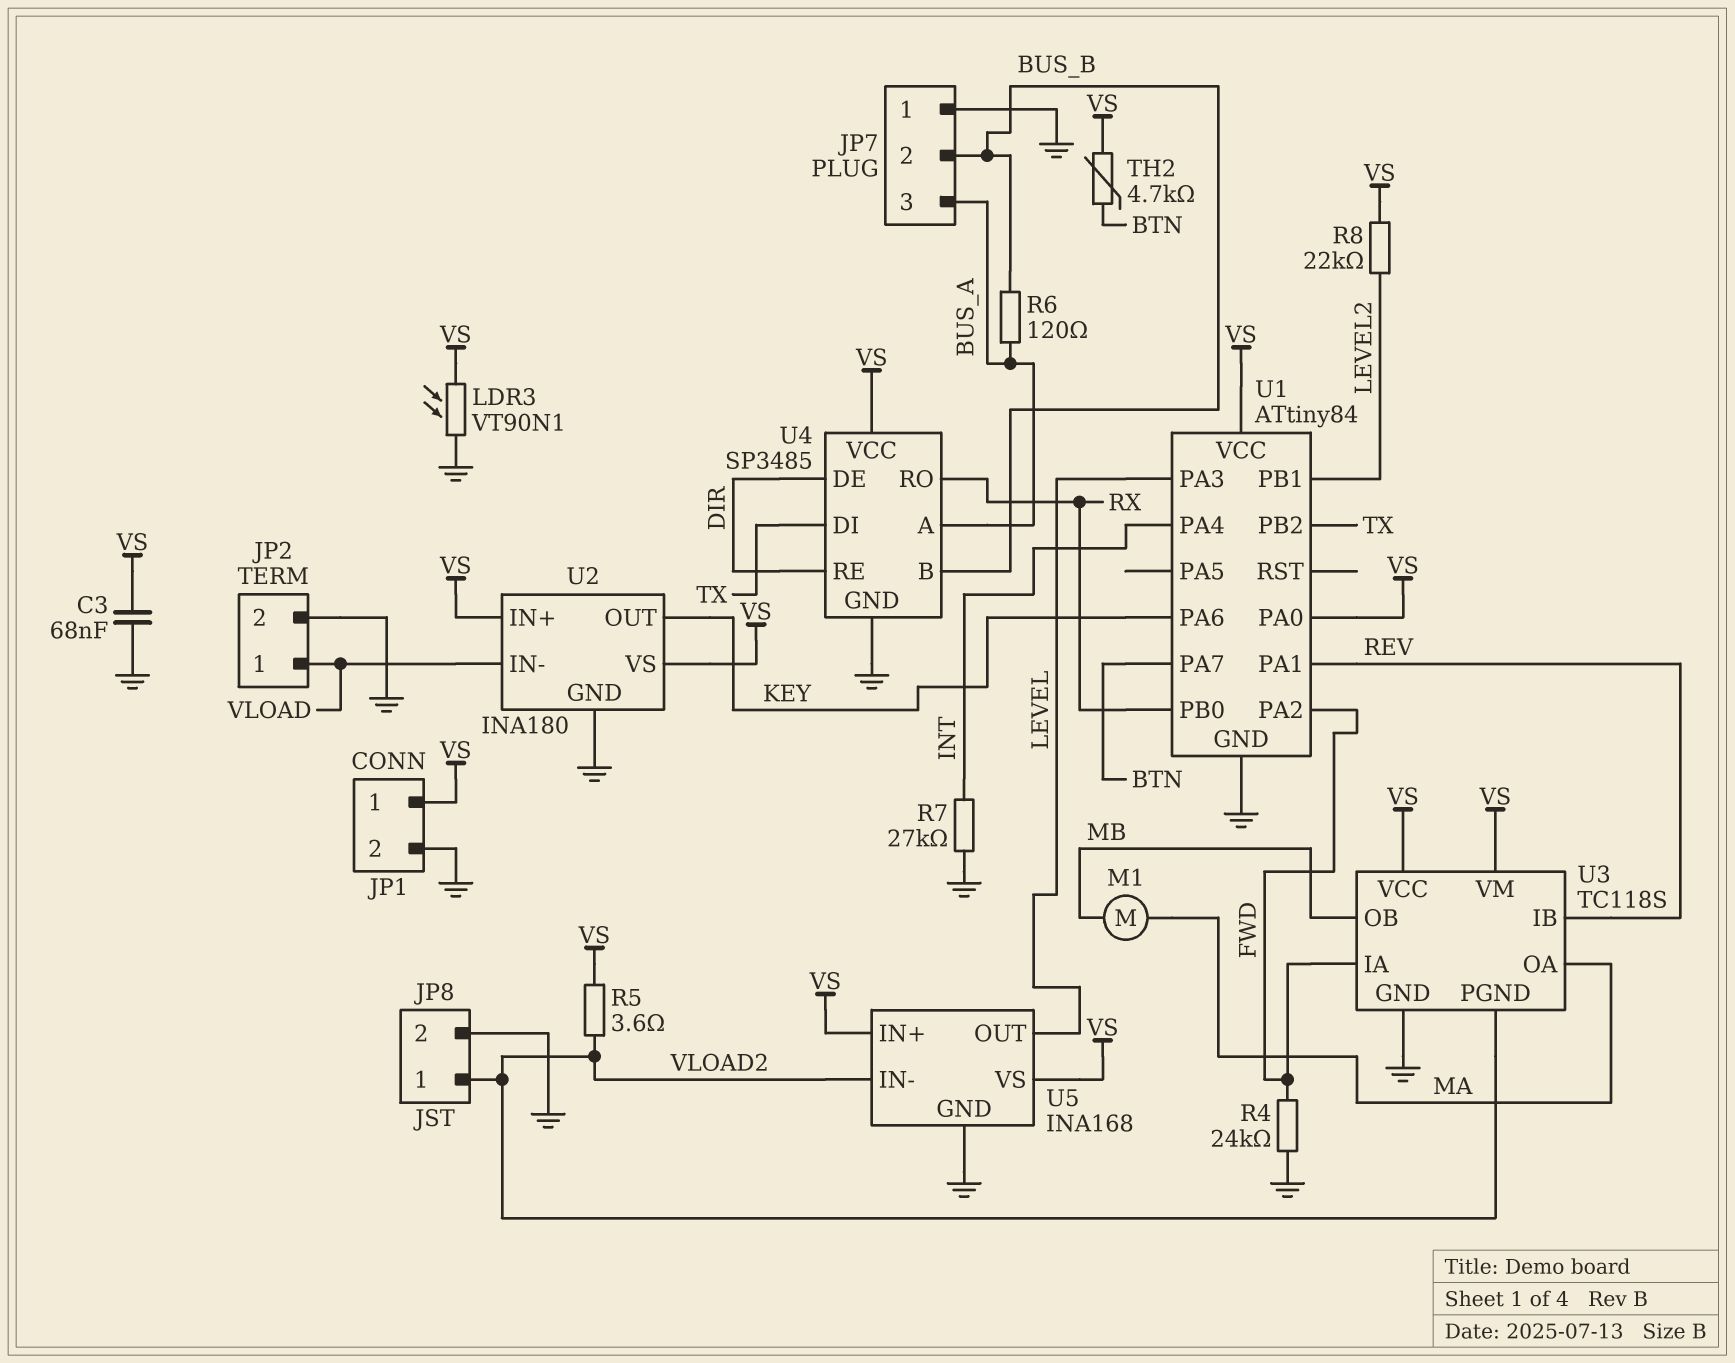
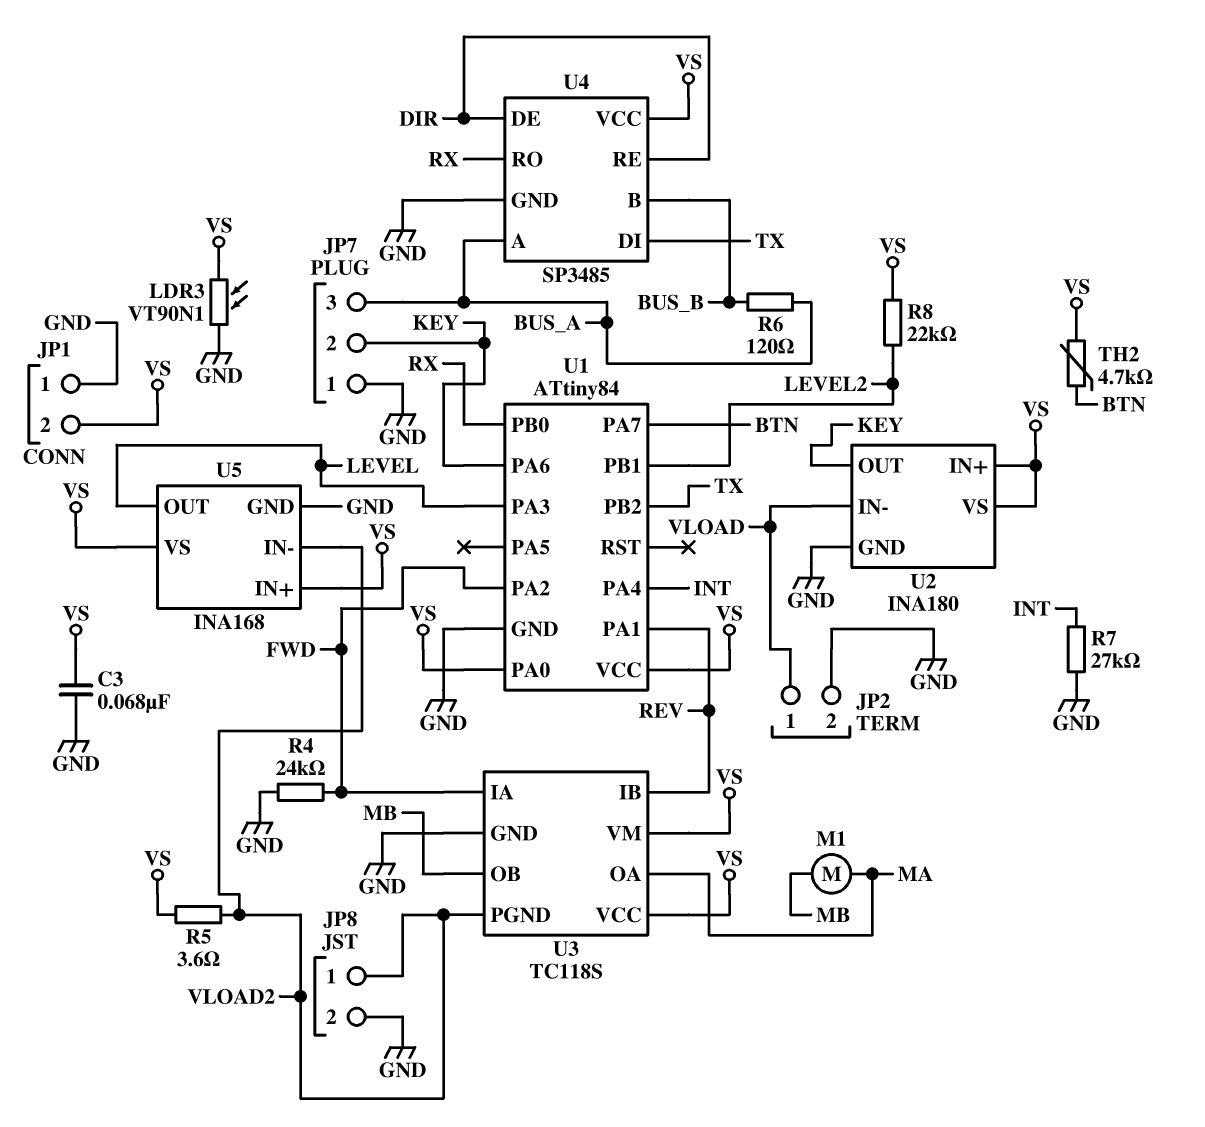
JP1 pin 1: VS -> GND
JP1 pin 2: GND -> VS
JP7 pin 2: BUS_B -> KEY

